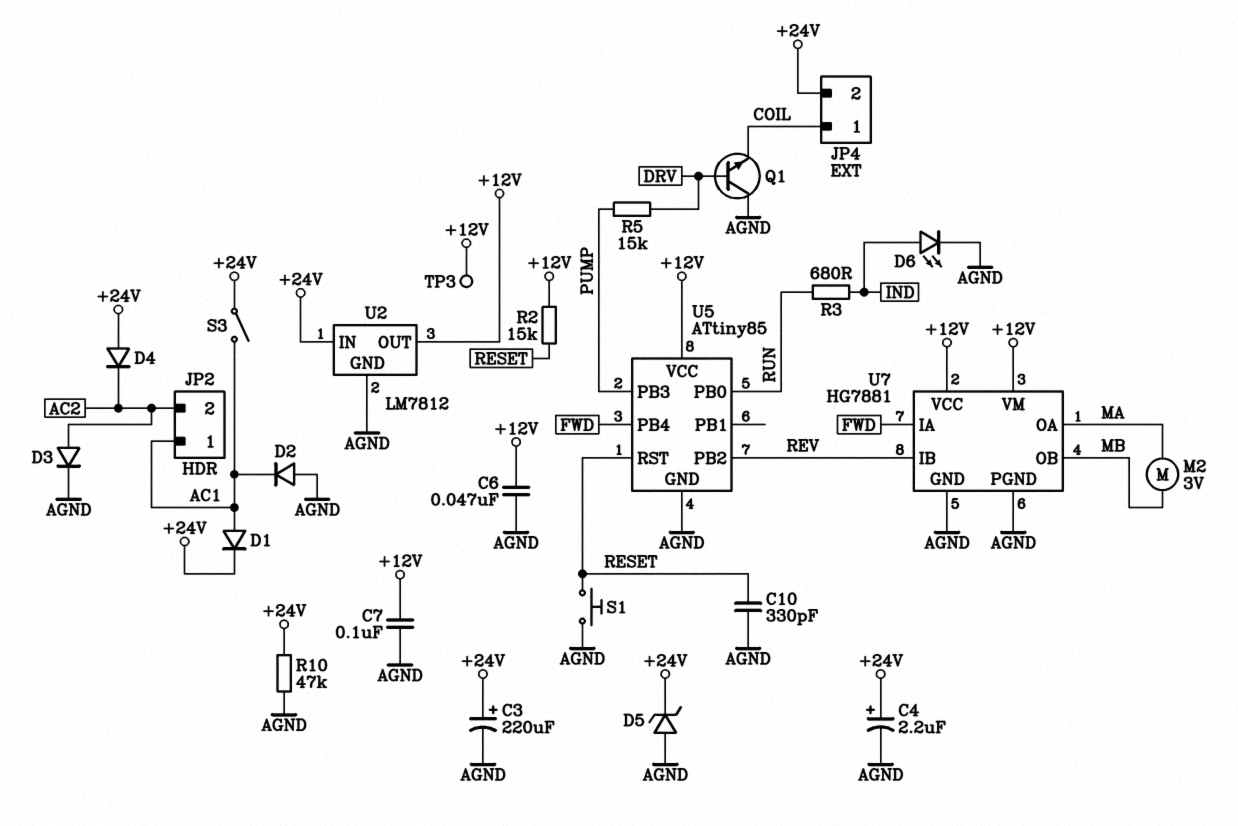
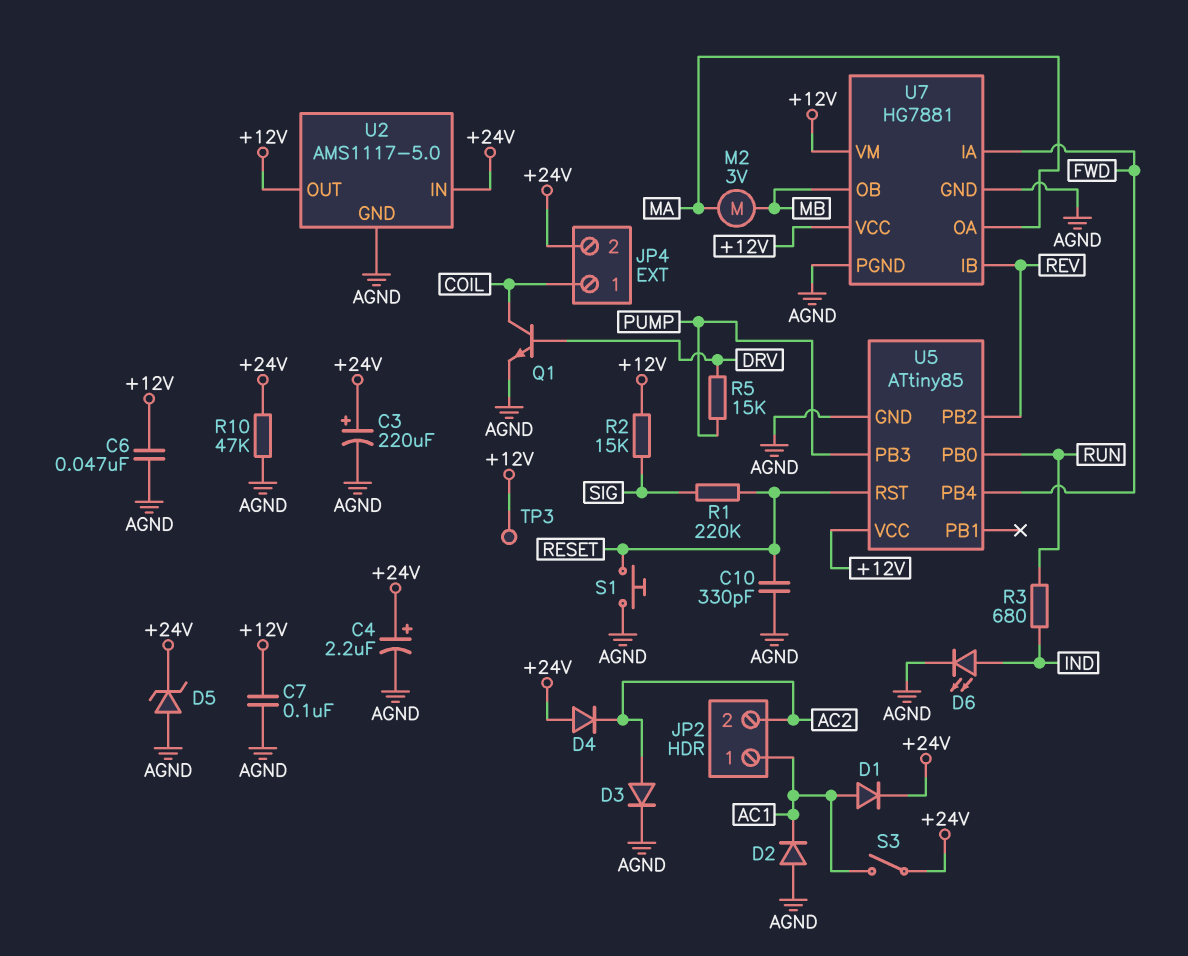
Q1: NPN (B DRV, C AGND, E COIL) -> NPN (B DRV, C COIL, E AGND)
R1: none -> 220k (RESET, SIG)
R2: 15k (+12V, RESET) -> 15k (+12V, SIG)
U2: LM7812 -> AMS1117-5.0

